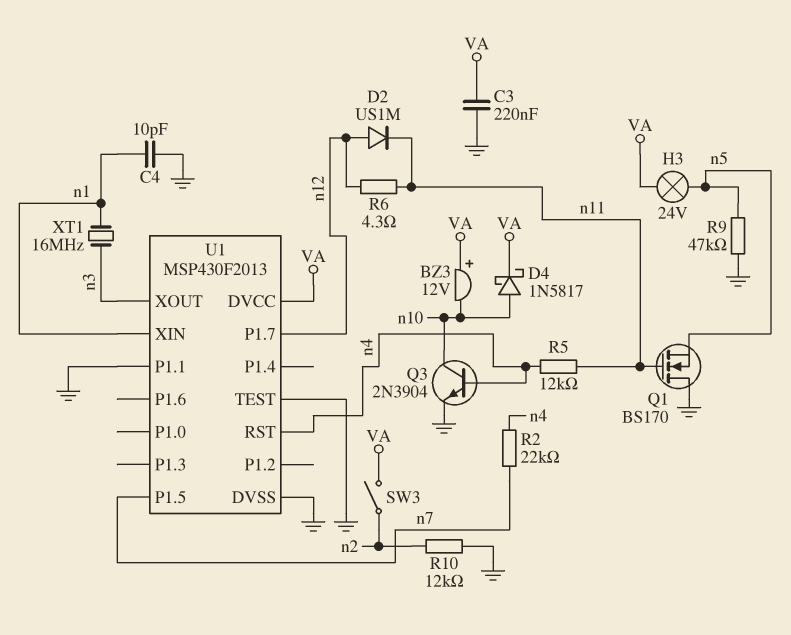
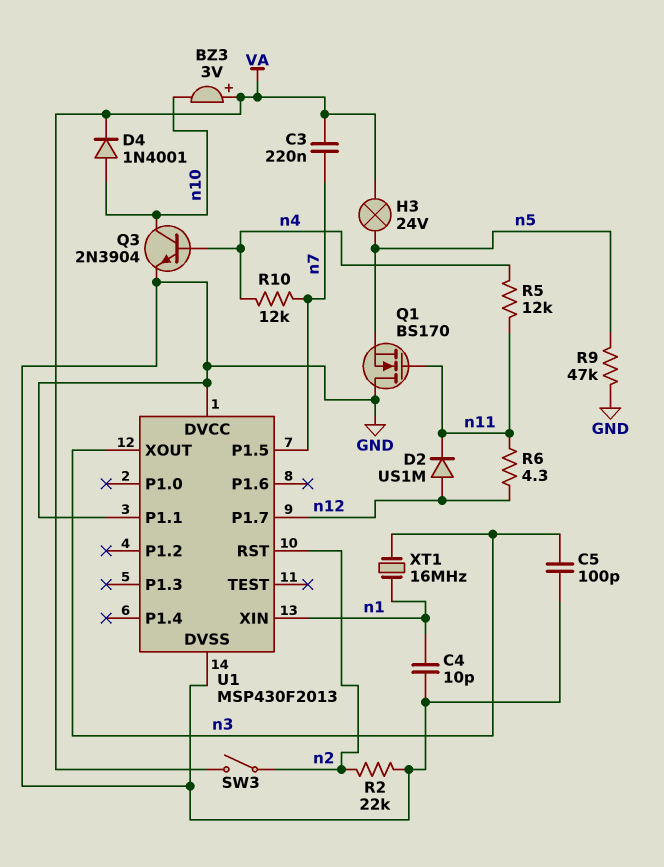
BZ3: buzzer 12V (plus VA, minus n10) -> buzzer 3V (plus VA, minus n10)
C3: 220nF (GND, VA) -> 220nF (VA, n7)
C5: none -> 100pF (GND, n3)
D4: schottky 1N5817 (A n10, K VA) -> diode 1N4001 (A n10, K VA)
R2: 22k (n4, n7) -> 22k (GND, n2)
R10: 12k (GND, n2) -> 12k (n4, n7)
U1 pin DVCC: VA -> GND
U1 pin RST: n4 -> n2
U1 pin TEST: GND -> none

